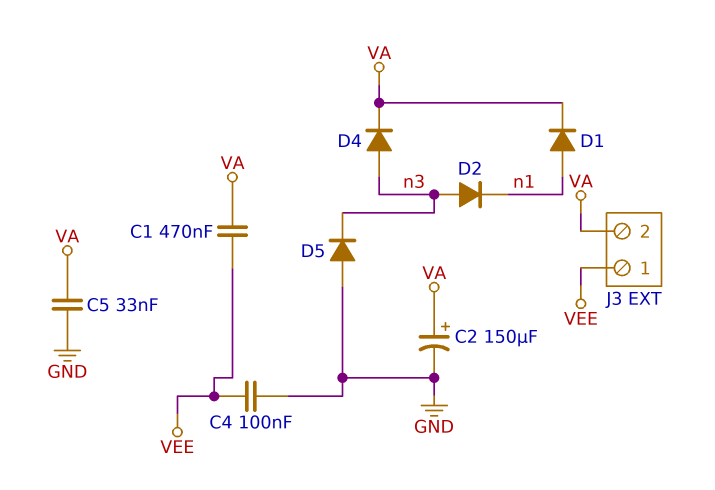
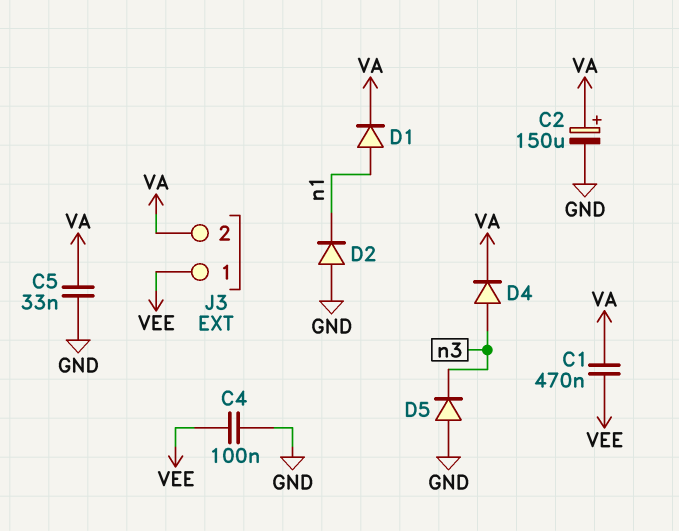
D2: diode (A n3, K n1) -> diode (A GND, K n1)

